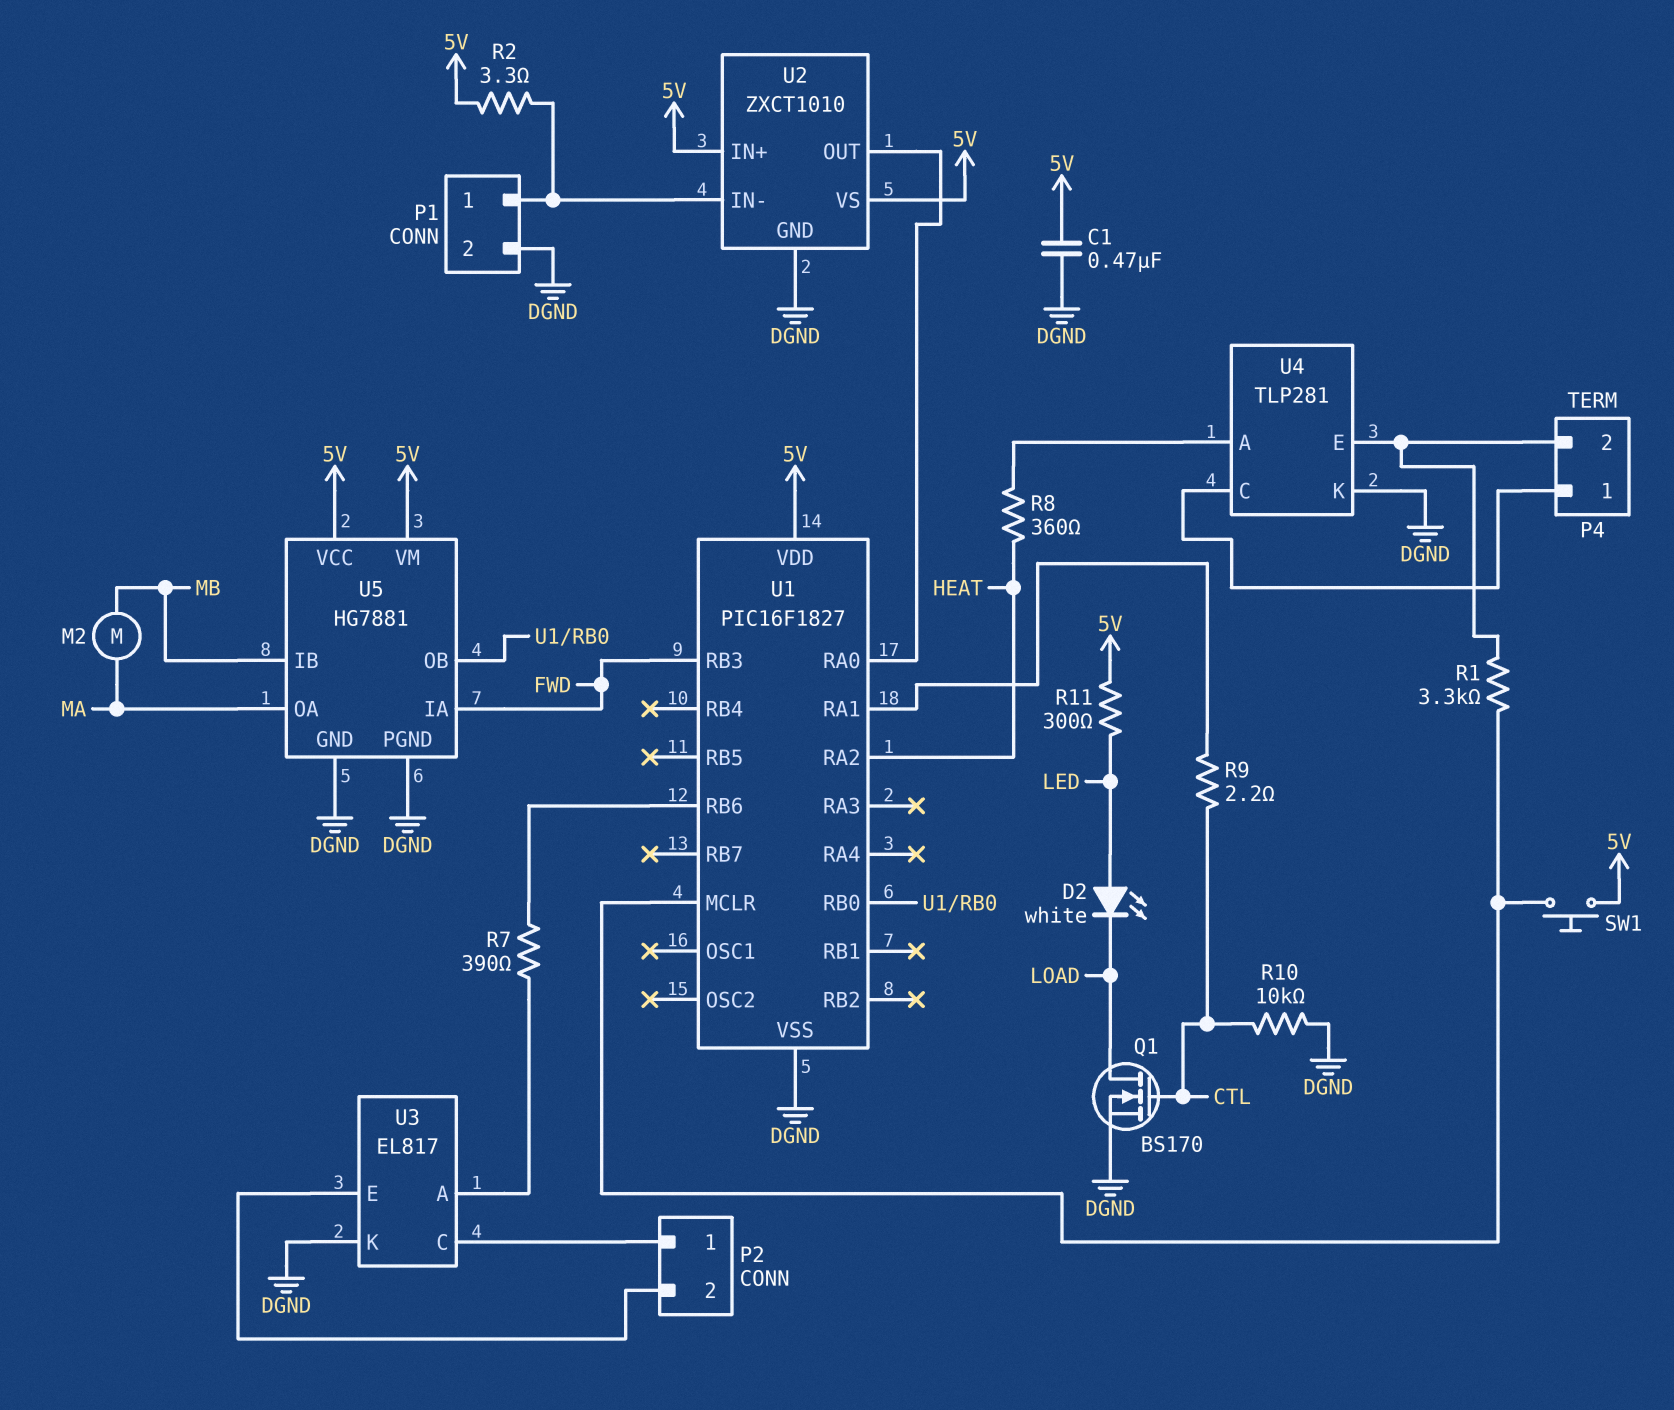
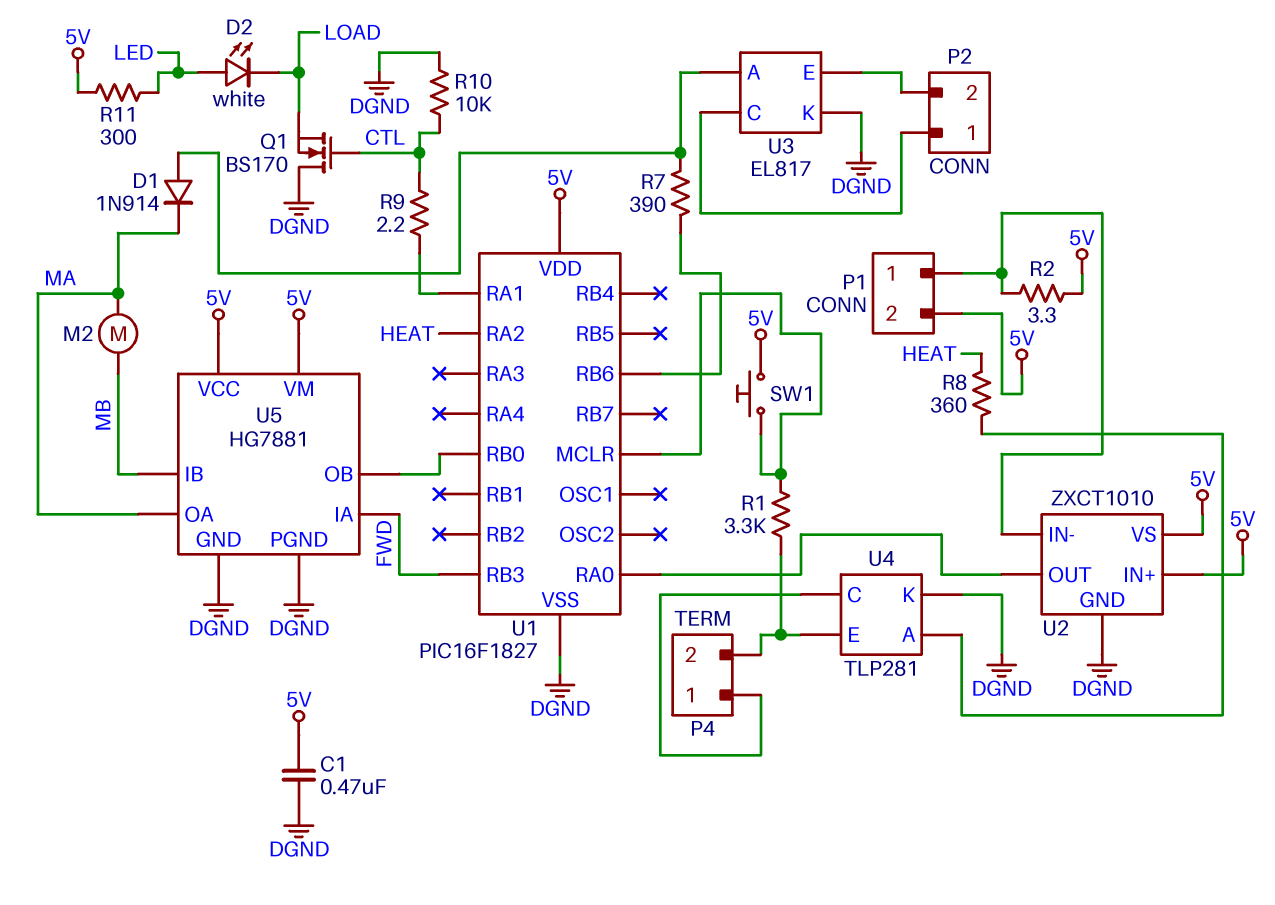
D1: none -> diode 1N914 (A U3/A, K MA)
P1 pin 2: DGND -> 5V
Q1: NMOS BS170 (G CTL, D LOAD, S DGND) -> NMOS BS170 (G CTL, D DGND, S LOAD)

